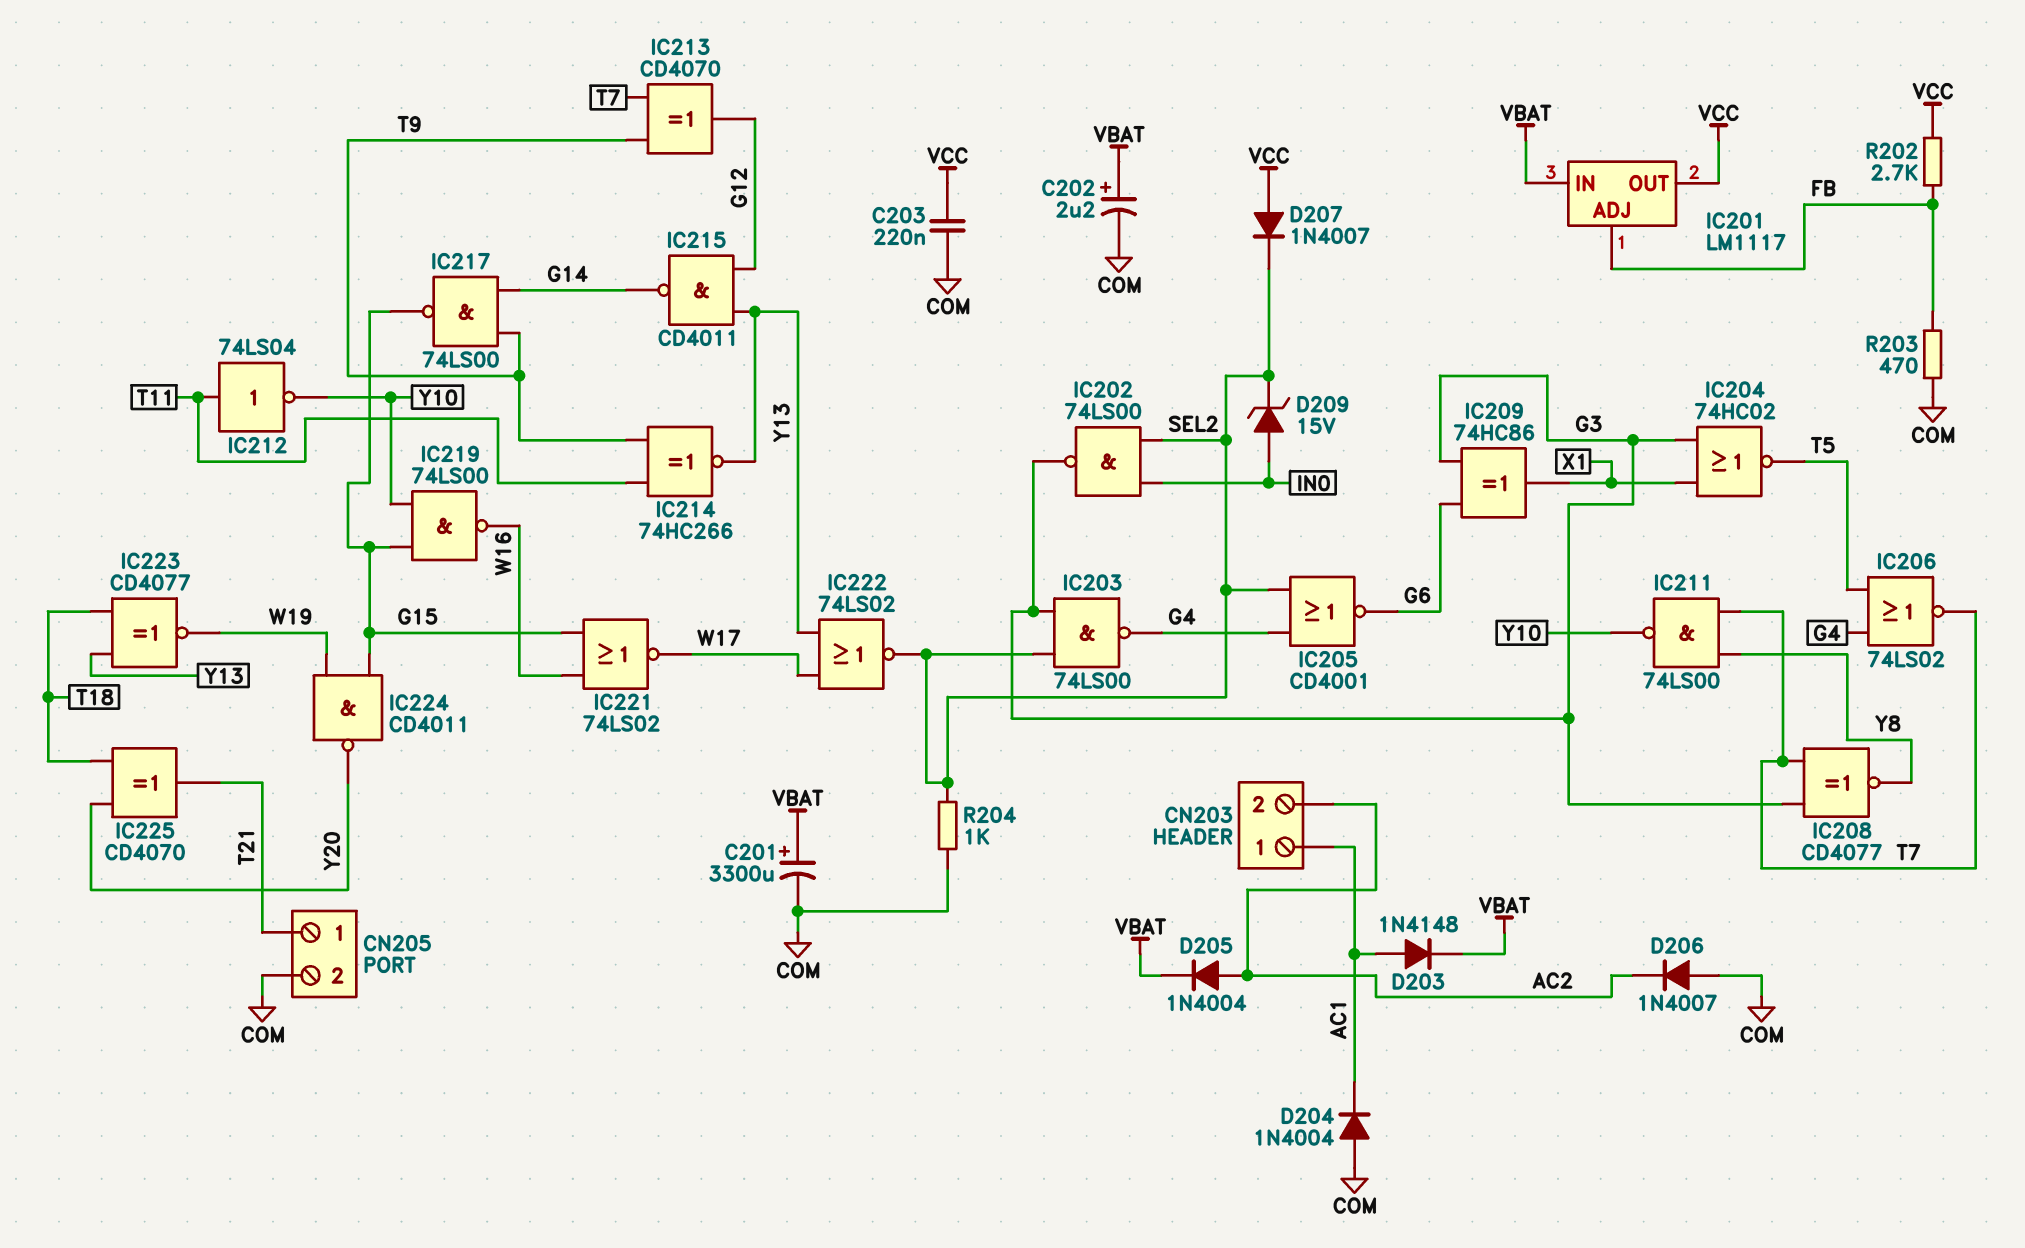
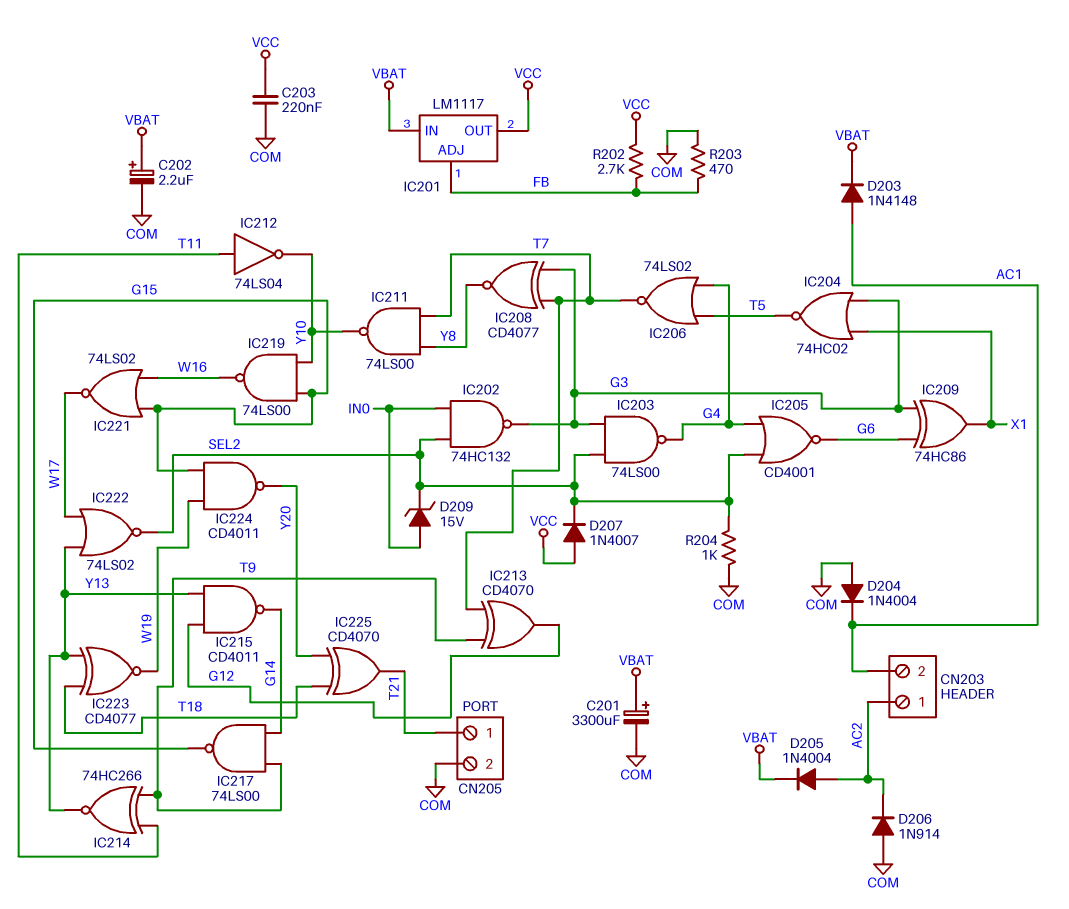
CN203 pin 1: AC1 -> AC2
CN203 pin 2: AC2 -> AC1
D206: diode 1N4007 (A COM, K AC2) -> diode 1N914 (A COM, K AC2)
IC202: NAND 74LS00 (in IN0, in SEL2, out G3) -> NAND 74HC132 (in IN0, in SEL2, out G3)

